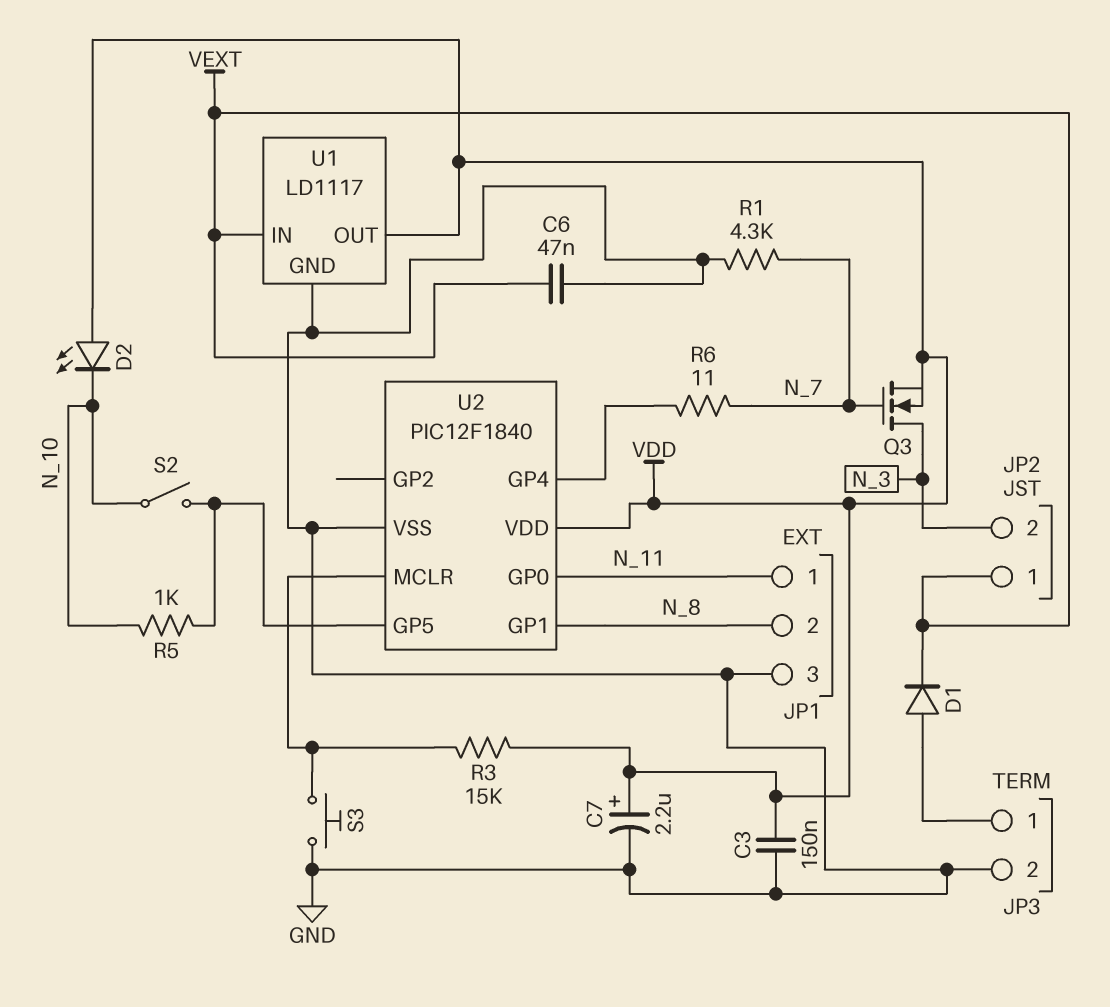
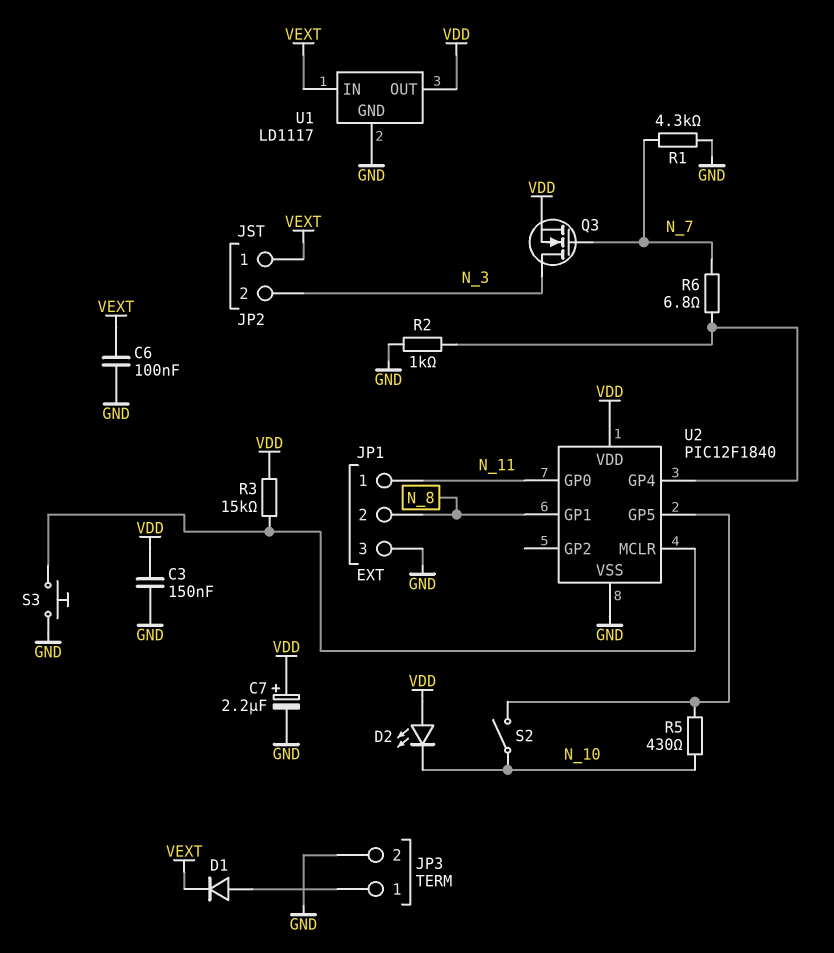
C6: 47nF (GND, VEXT) -> 100nF (GND, VEXT)
R2: none -> 1k (GND, U2/GP4)
R5: 1k (N_10, U2/GP5) -> 430 (N_10, U2/GP5)
R6: 11 (N_7, U2/GP4) -> 6.8 (N_7, U2/GP4)

